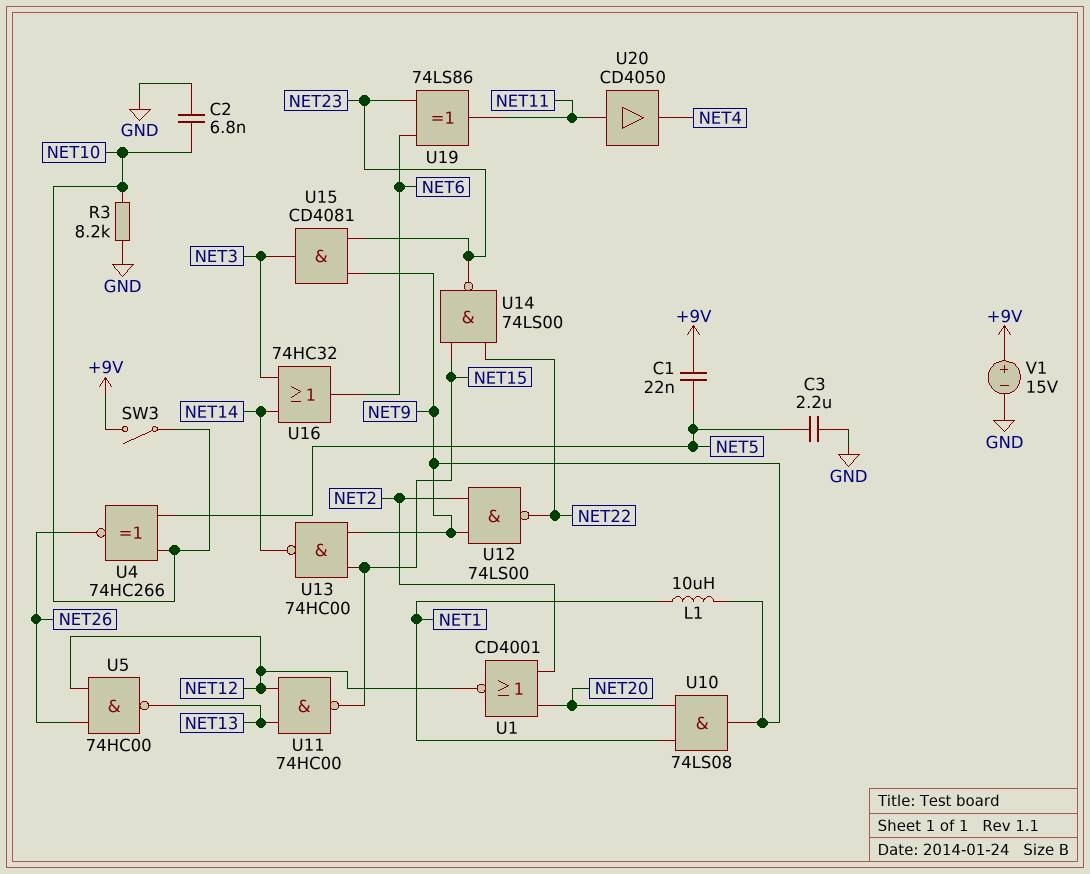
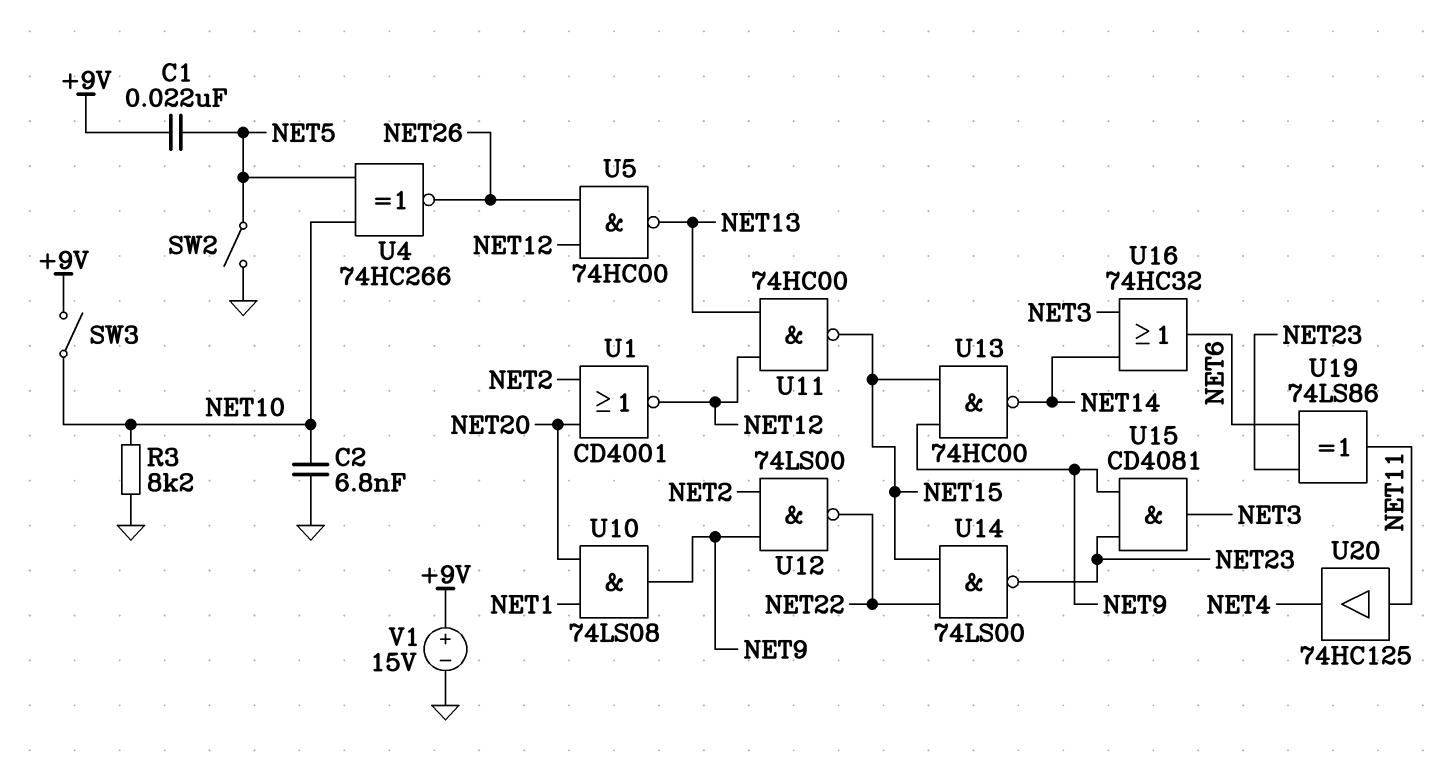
C3: 2.2uF (GND, NET5) -> none
L1: 10uH (NET1, NET9) -> none
SW2: none -> switch (GND, NET5)
U20: buffer CD4050 (in NET11, out NET4) -> buffer 74HC125 (in NET11, out NET4)

